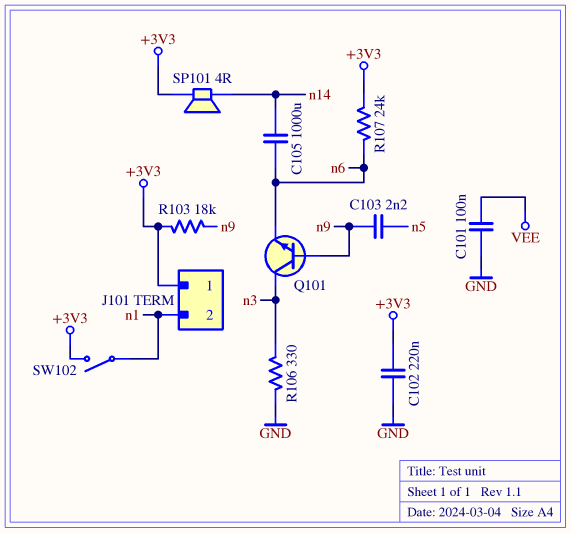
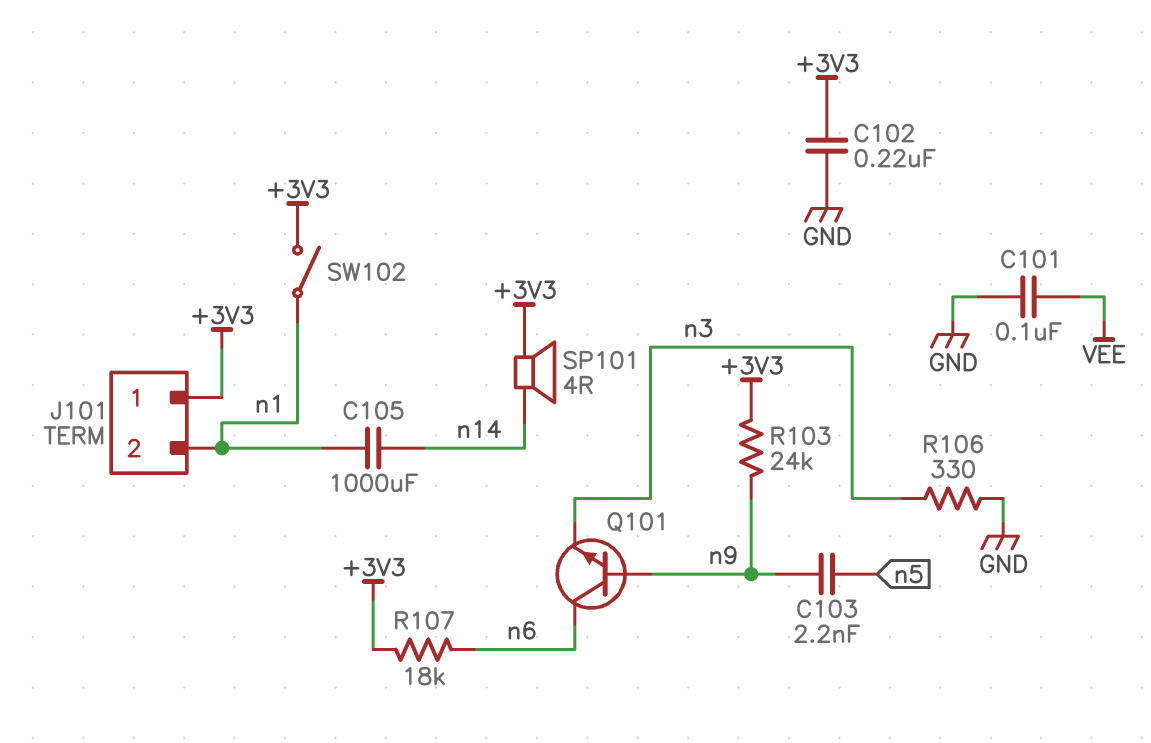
C105: 1000uF (n6, n14) -> 1000uF (n1, n14)
Q101: NPN (B n9, C n3, E n6) -> NPN (B n9, C n6, E n3)
R103: 18k (+3V3, n9) -> 24k (+3V3, n9)
R107: 24k (+3V3, n6) -> 18k (+3V3, n6)

